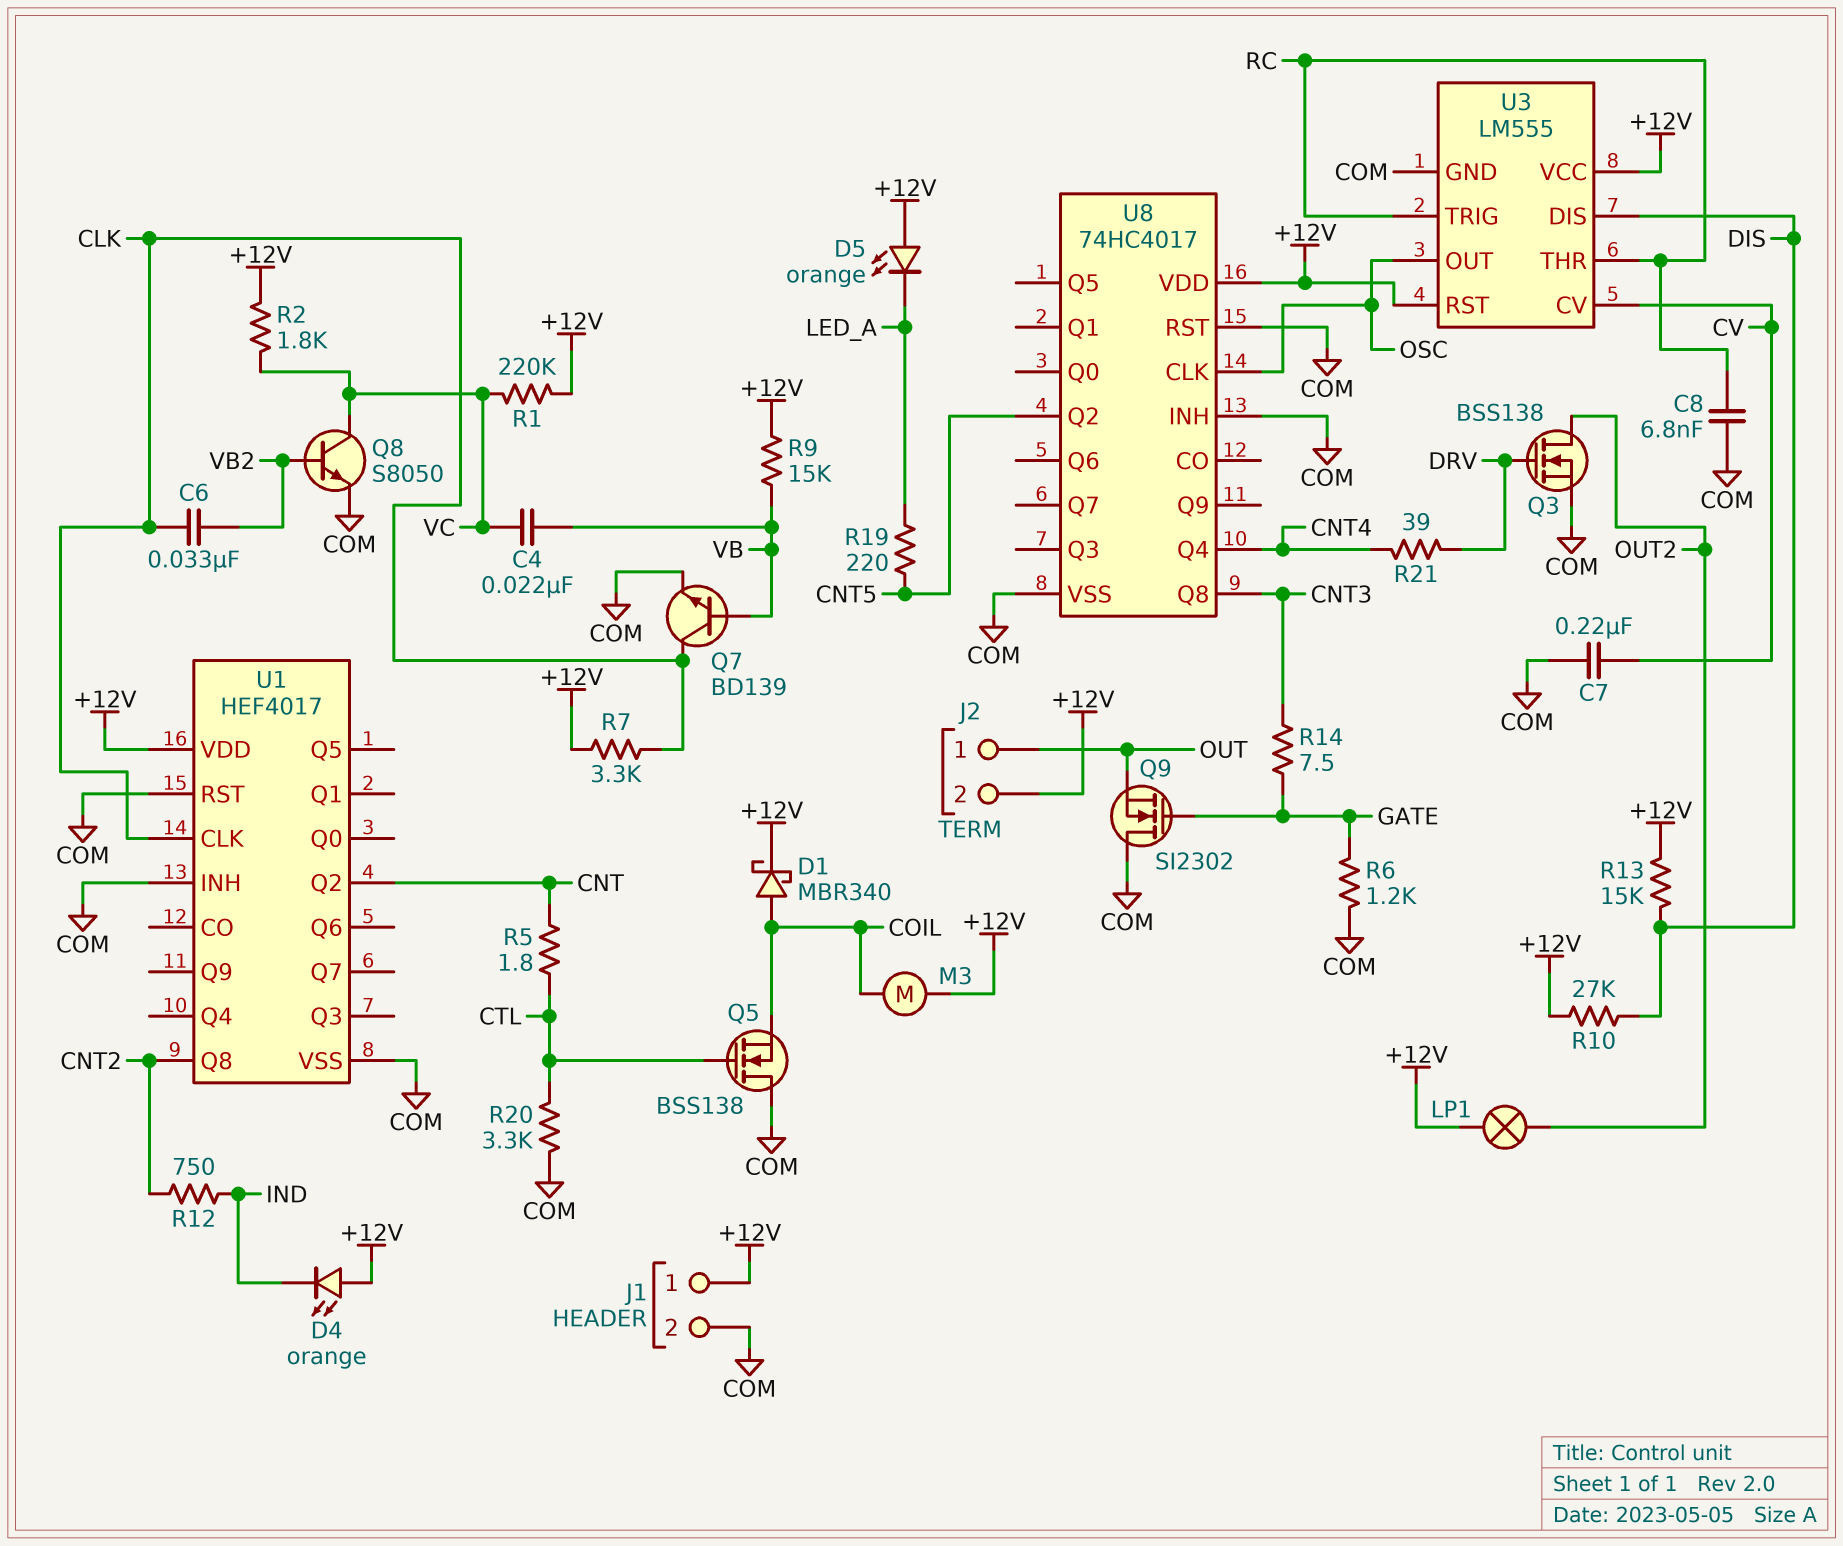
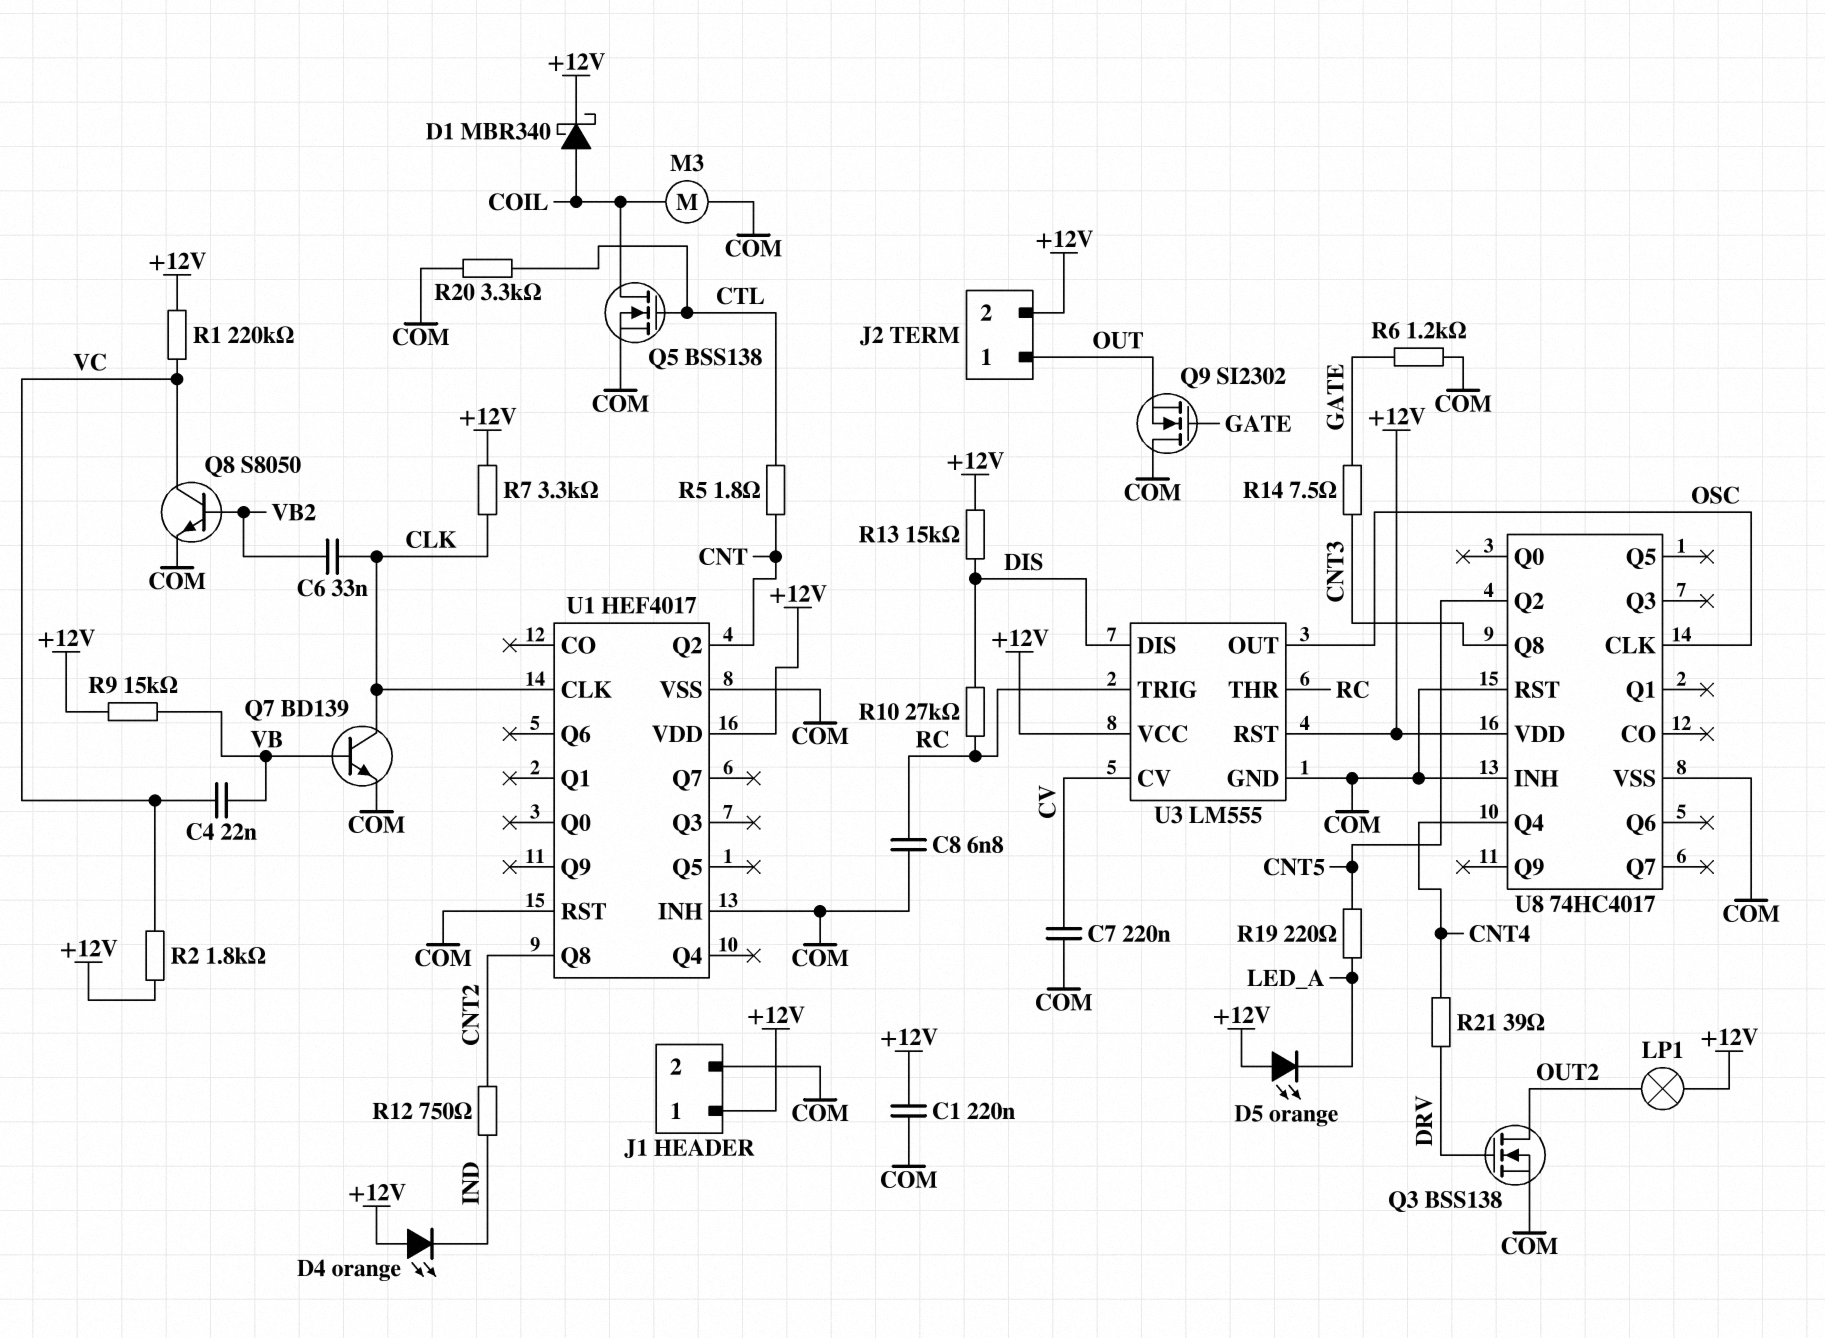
C1: none -> 220nF (+12V, COM)
M3: motor (+12V, COIL) -> motor (COIL, COM)
Q5: NMOS BSS138 (G CTL, D COM, S COIL) -> NMOS BSS138 (G CTL, D COIL, S COM)
R10: 27k (+12V, DIS) -> 27k (DIS, RC)

